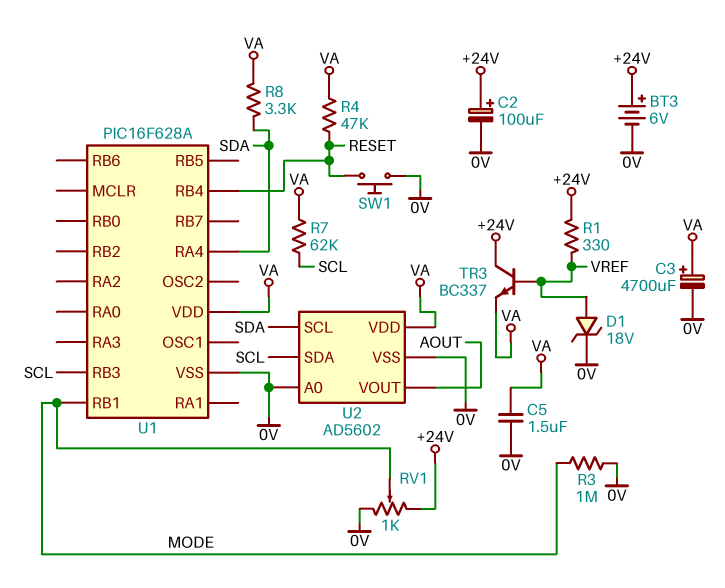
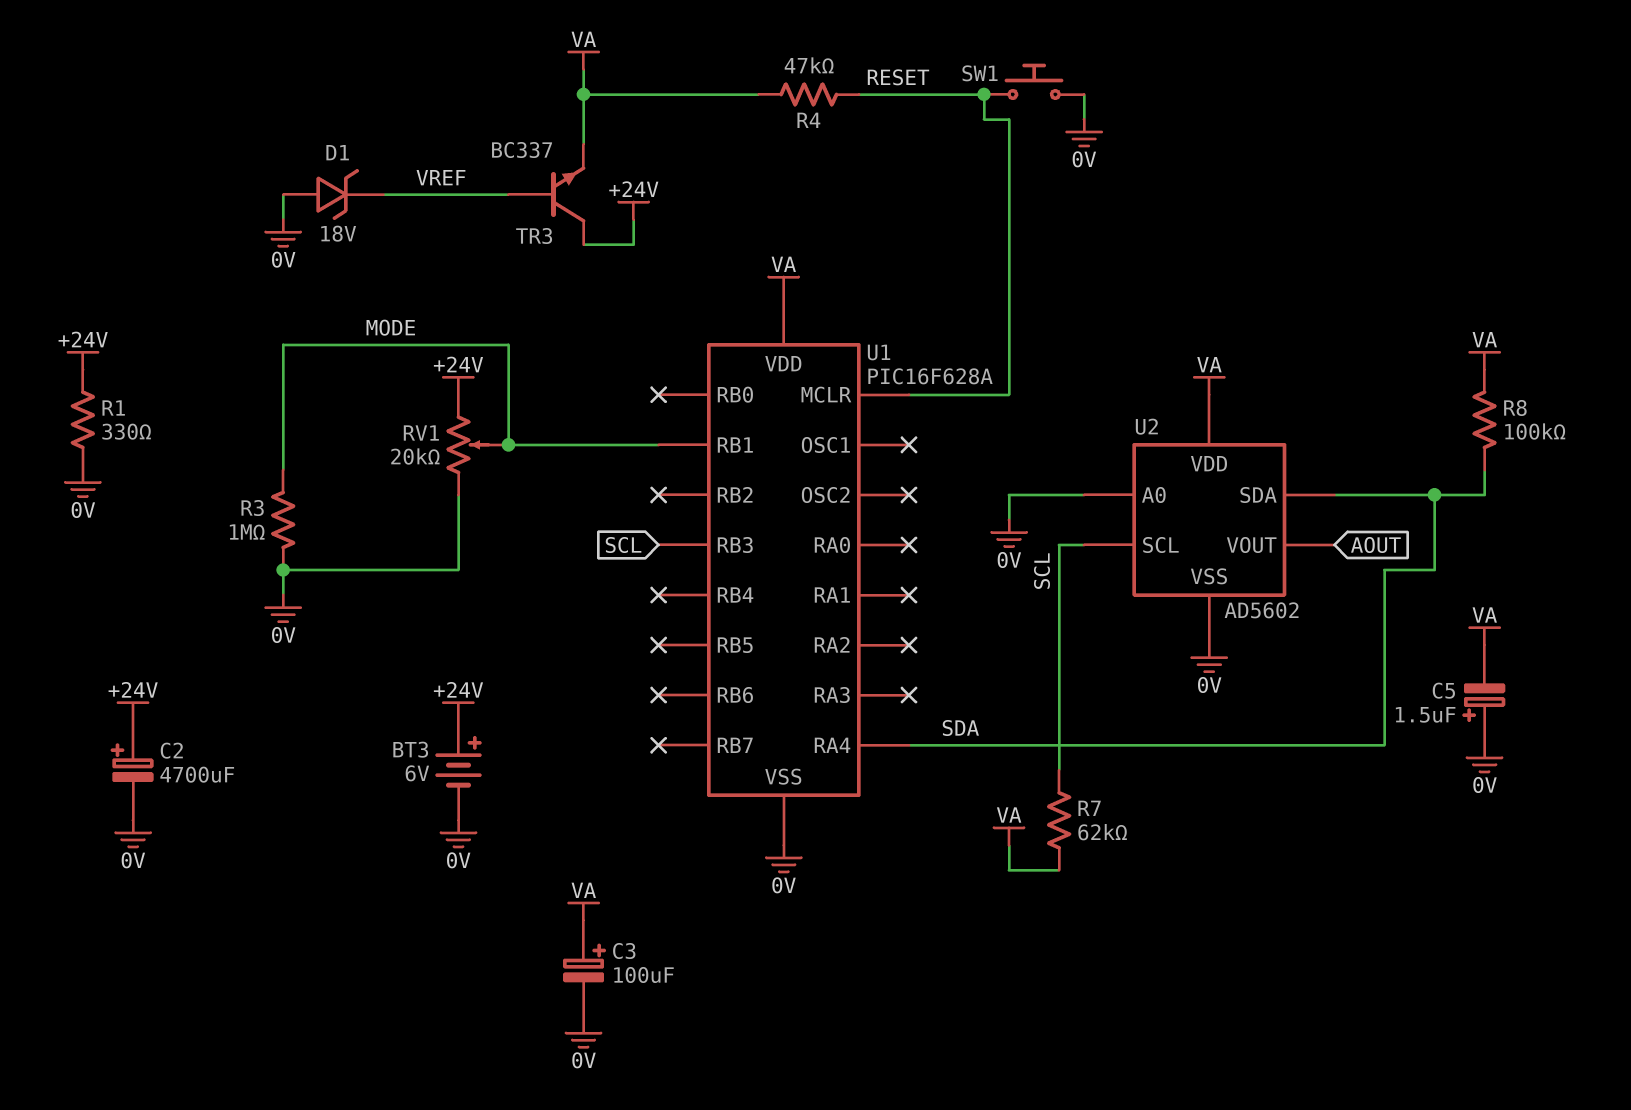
C2: 100uF (plus +24V, minus 0V) -> 4700uF (plus +24V, minus 0V)
C3: 4700uF (plus VA, minus 0V) -> 100uF (plus VA, minus 0V)
C5: 1.5uF (0V, VA) -> 1.5uF (plus 0V, minus VA)
D1: zener 18V (A VREF, K 0V) -> zener 18V (A 0V, K VREF)
R1: 330 (+24V, VREF) -> 330 (+24V, 0V)
R8: 3.3k (SDA, VA) -> 100k (SDA, VA)
RV1: 1k (+24V, 0V, wiper MODE) -> 20k (+24V, 0V, wiper MODE)
U1 pin MCLR: none -> RESET
U1 pin RB4: RESET -> none
U2 pin SCL: SDA -> SCL
U2 pin SDA: SCL -> SDA

